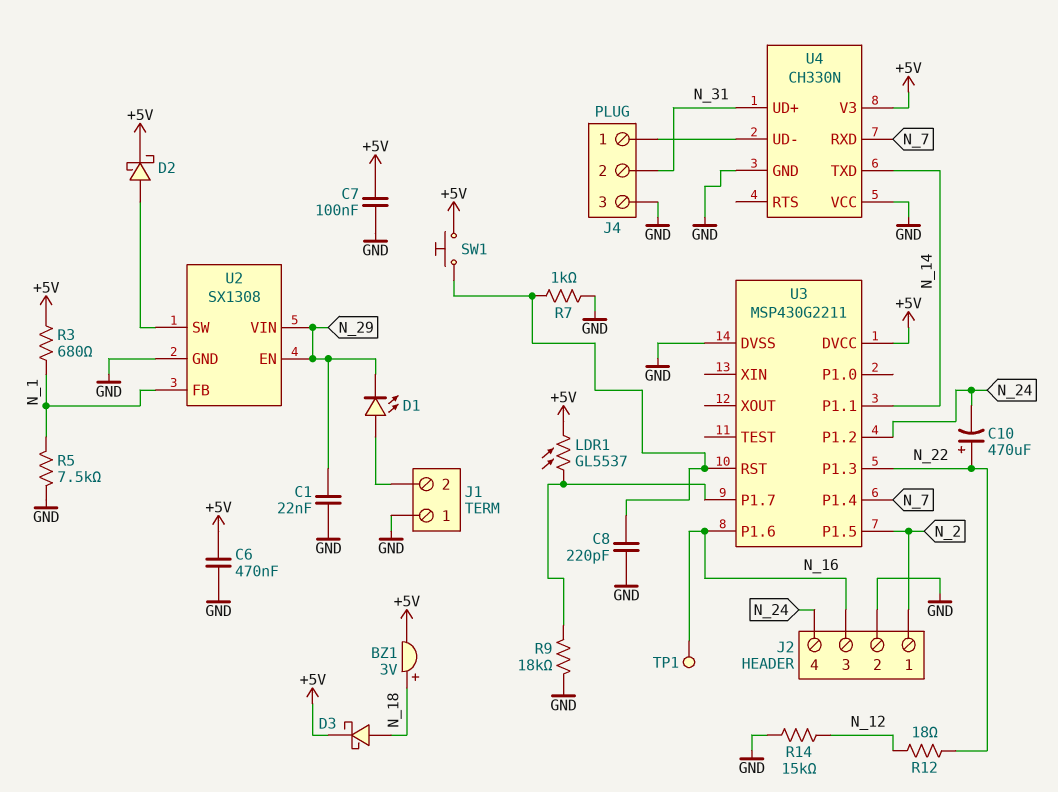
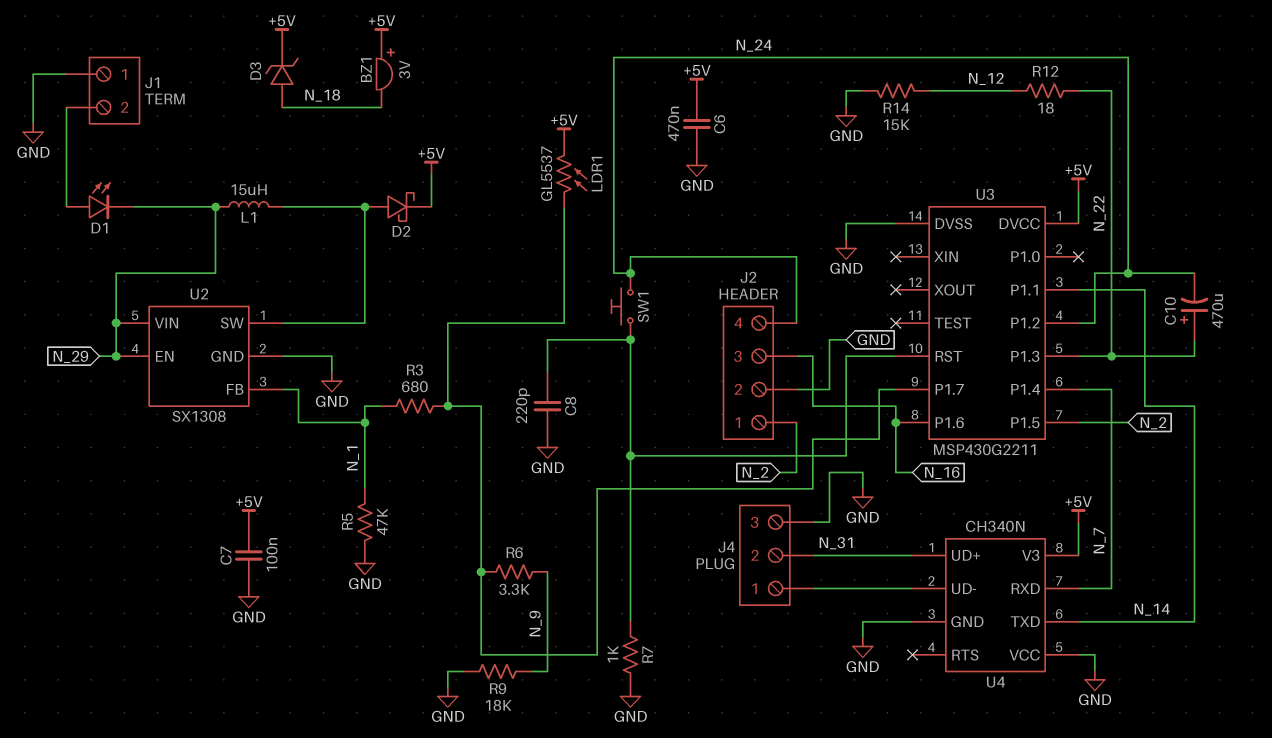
BZ1: buzzer 3V (plus N_18, minus +5V) -> buzzer 3V (plus +5V, minus N_18)
C1: 22nF (GND, N_29) -> none
D3: schottky (A N_18, K +5V) -> zener (A N_18, K +5V)
L1: none -> 15uH (N_29, U2/SW)
R3: 680 (+5V, N_1) -> 680 (N_1, U3/P1.7)
R5: 7.5k (GND, N_1) -> 47k (GND, N_1)
R6: none -> 3.3k (N_9, U3/P1.7)
R9: 18k (GND, U3/P1.7) -> 18k (GND, N_9)
SW1: button (+5V, U3/RST) -> button (N_24, U3/RST)
TP1: test point (N_16) -> none
U4: CH330N -> CH340N

